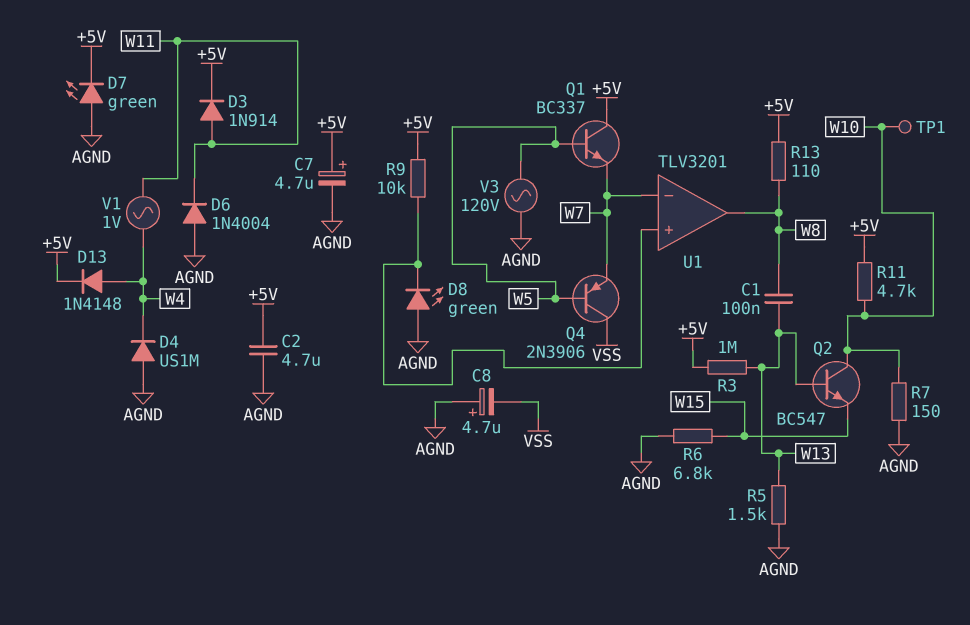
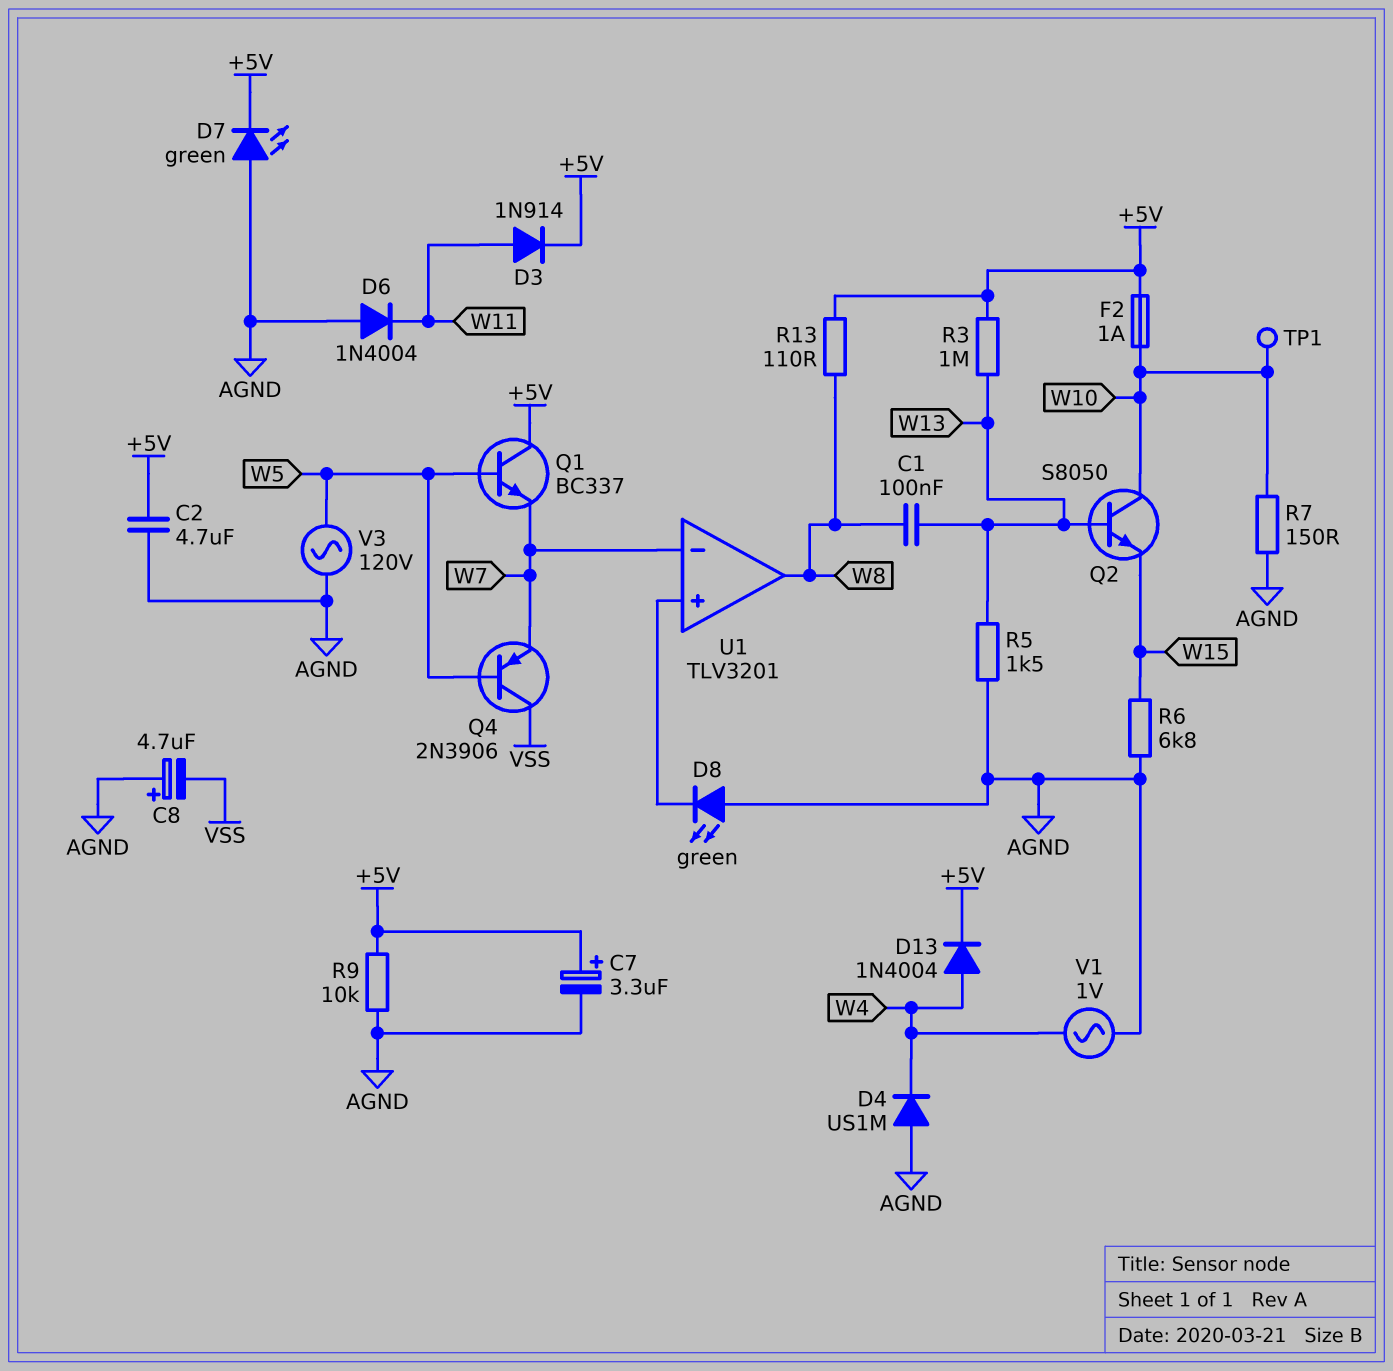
C7: 4.7uF (plus +5V, minus AGND) -> 3.3uF (plus +5V, minus AGND)
D13: diode 1N4148 (A W4, K +5V) -> diode 1N4004 (A W4, K +5V)
F2: none -> 1A (+5V, W10)
Q2: NPN BC547 (B W13, C W10, E W15) -> NPN S8050 (B W13, C W10, E W15)
R9: 10k (+5V, U1/in+) -> 10k (+5V, AGND)
R11: 4.7k (+5V, W10) -> none
V1: AC 1V (W4, W11) -> AC 1V (AGND, W4)

